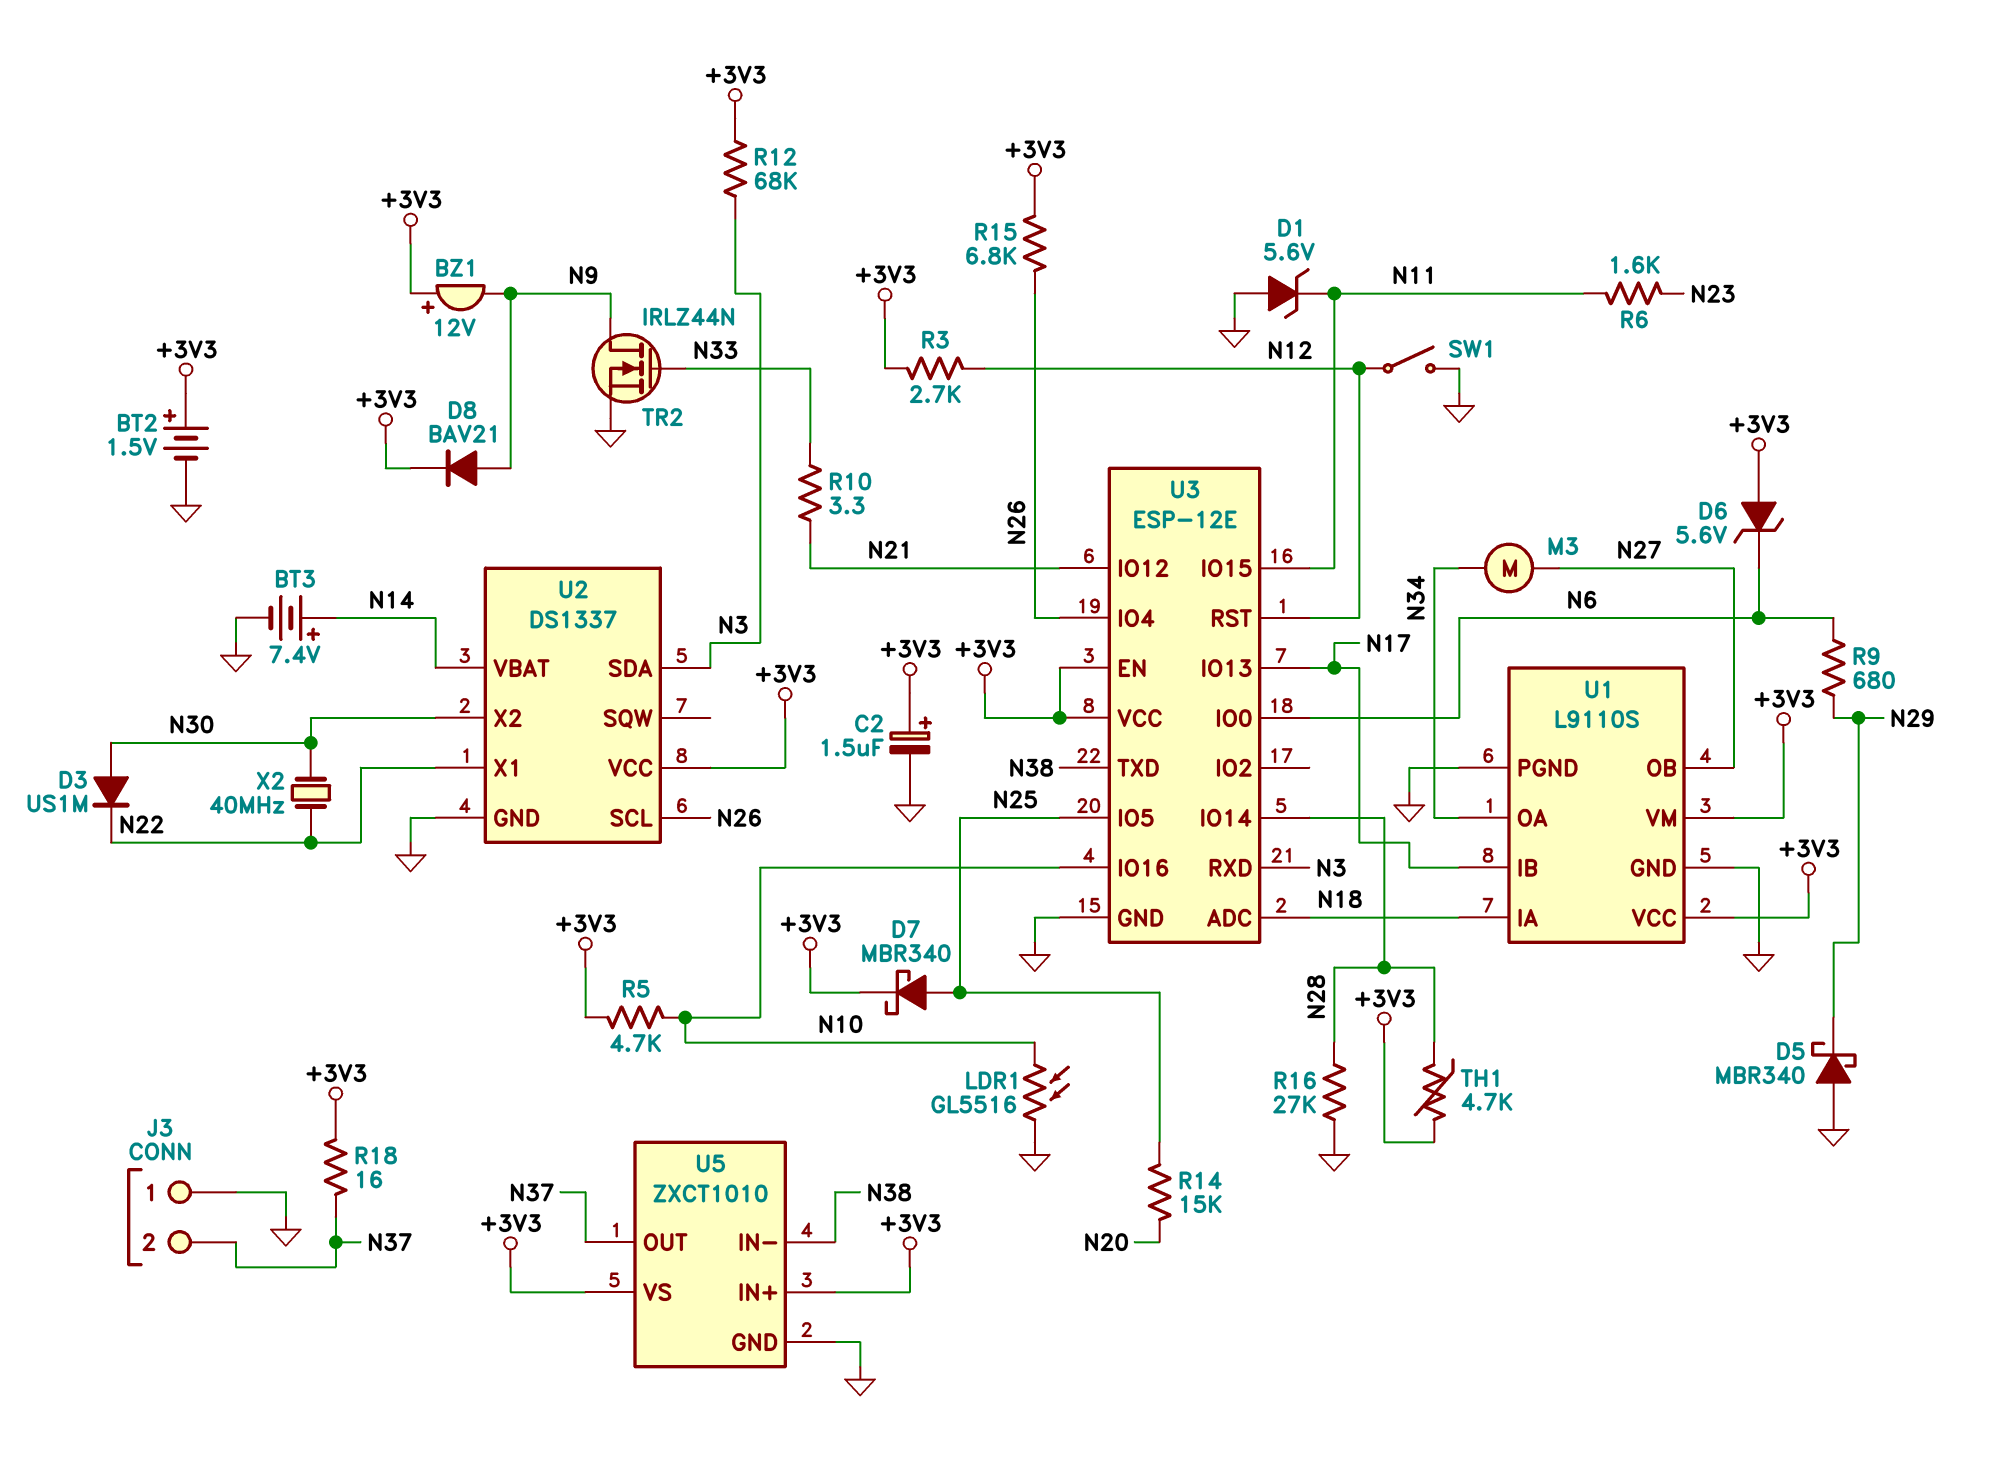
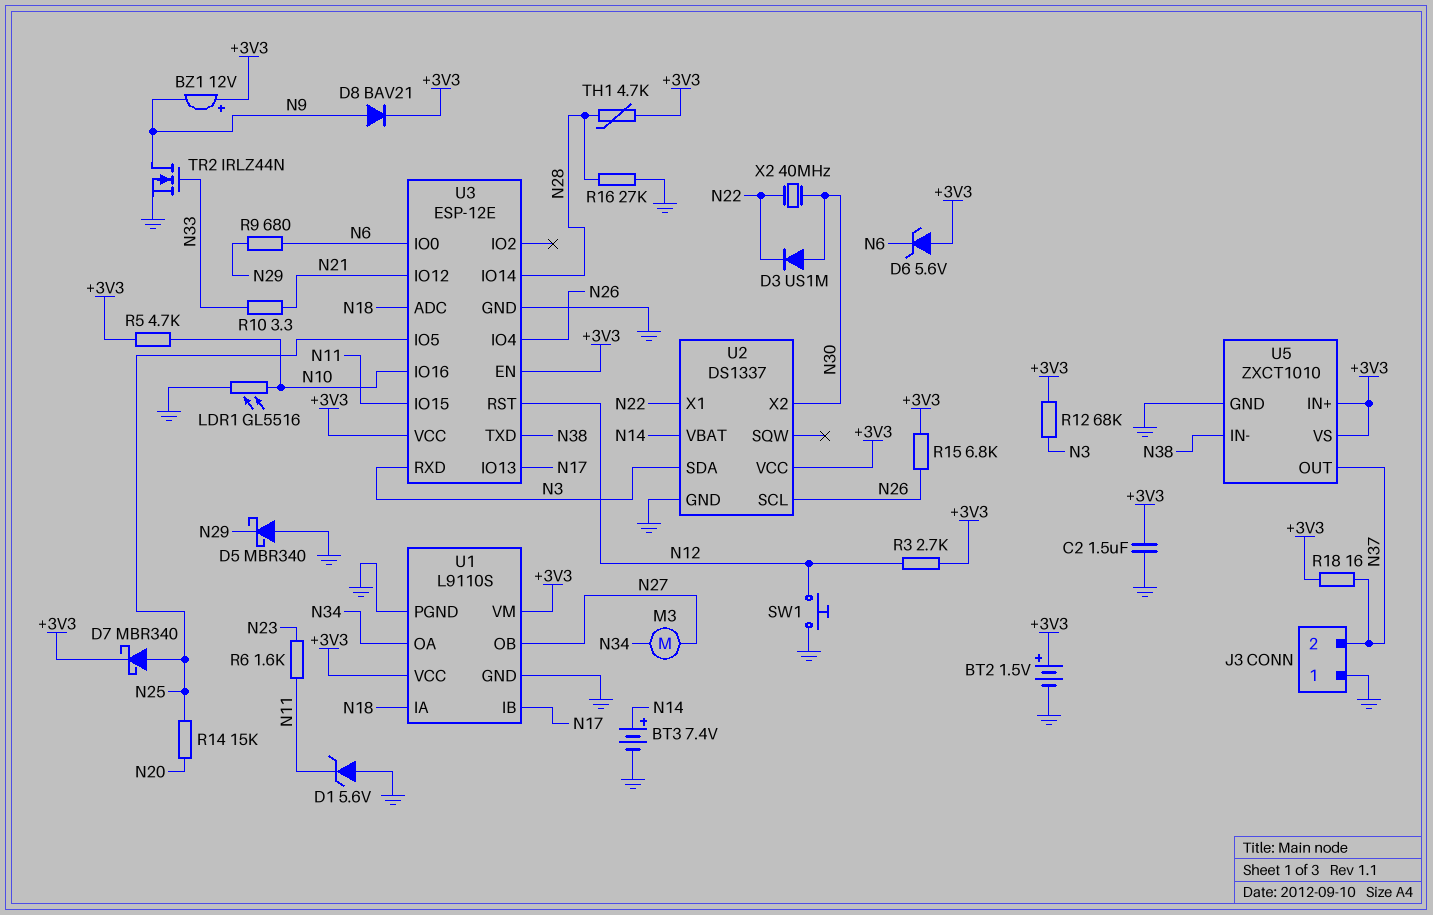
C2: 1.5uF (plus +3V3, minus GND) -> 1.5uF (+3V3, GND)
SW1: switch (GND, N12) -> button (GND, N12)

